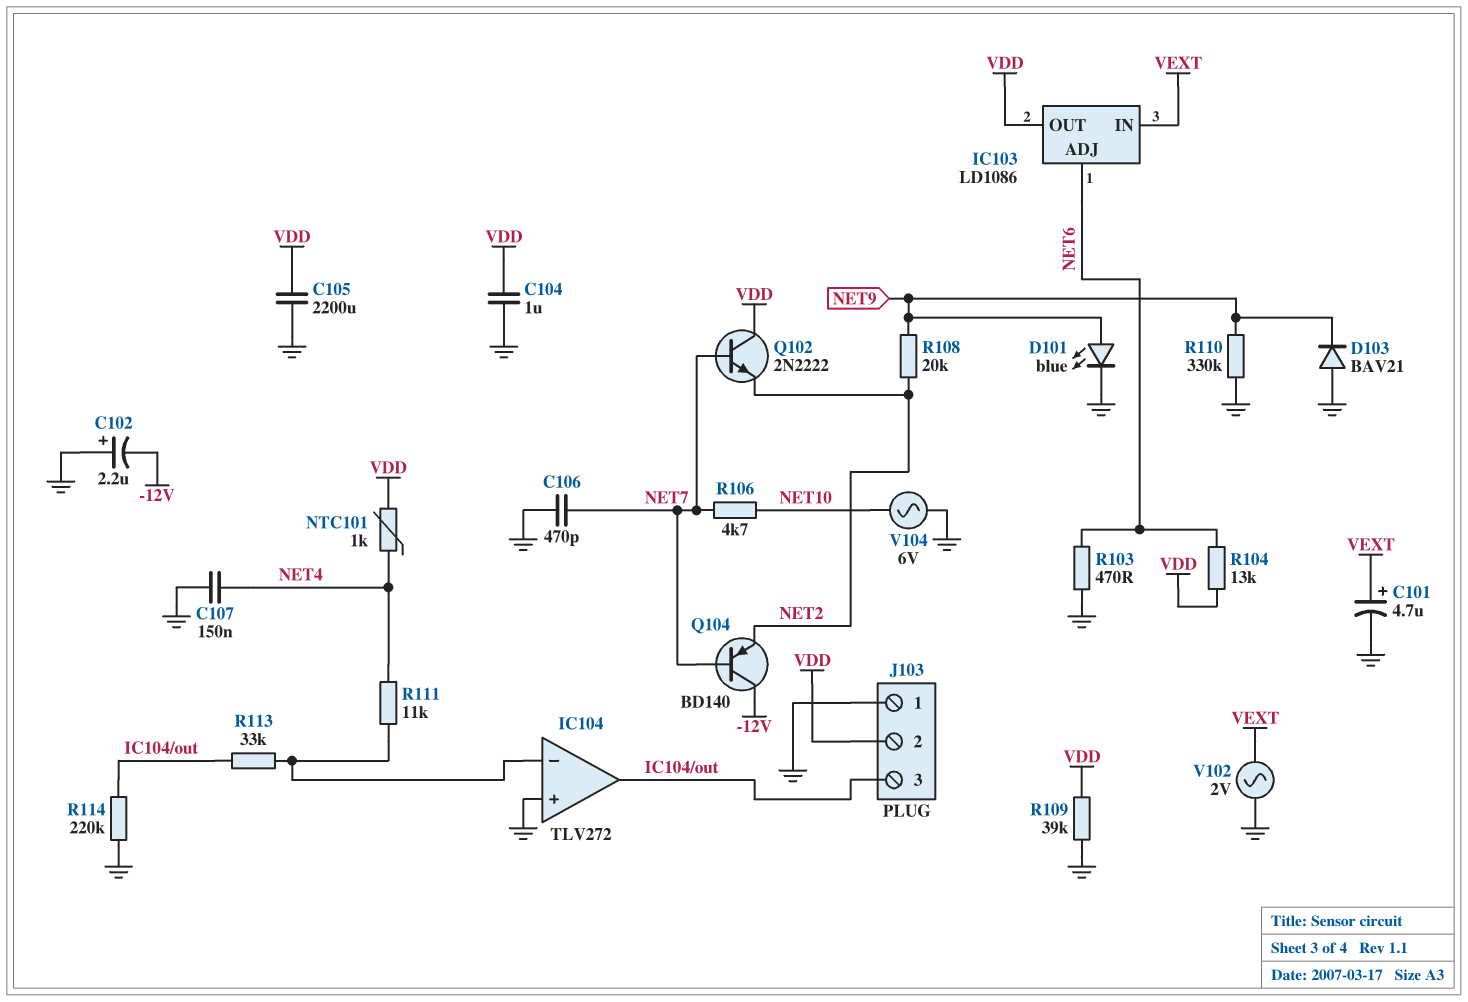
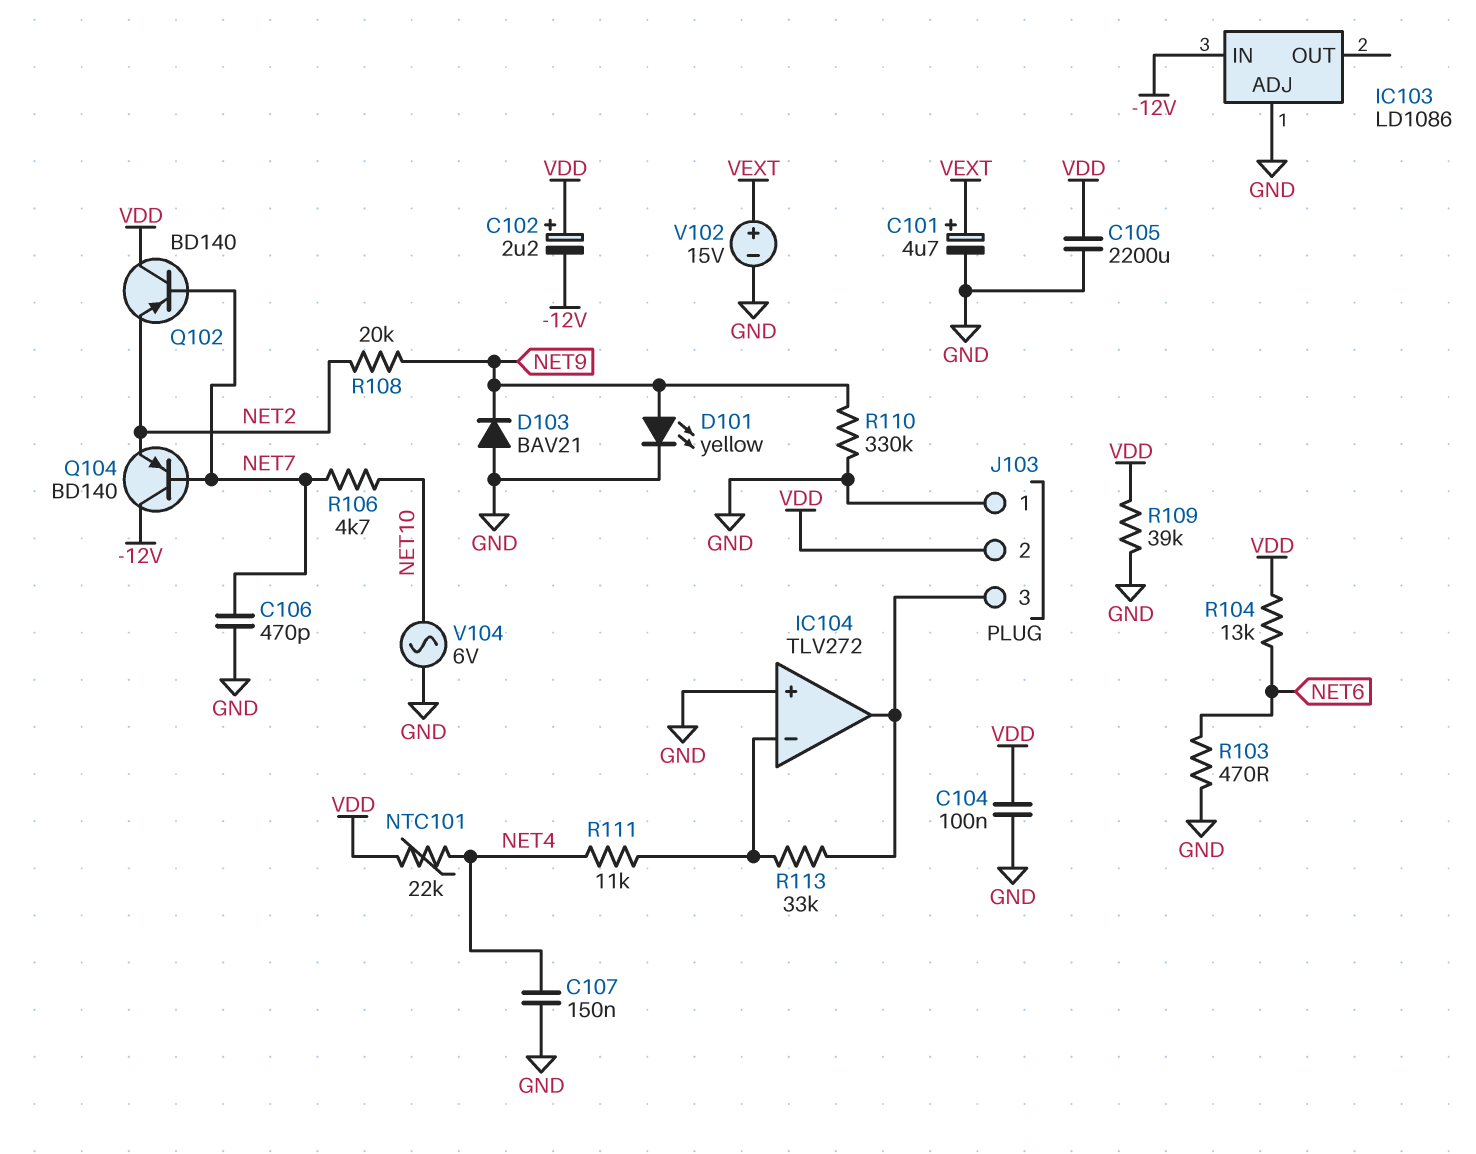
C102: 2.2uF (plus GND, minus -12V) -> 2.2uF (plus VDD, minus -12V)
C104: 1uF (GND, VDD) -> 100nF (GND, VDD)
D101: LED blue (A NET9, K GND) -> LED yellow (A NET9, K GND)
IC103 pin ADJ: NET6 -> GND
IC103 pin IN: VEXT -> -12V
IC103 pin OUT: VDD -> none
NTC101: 1k (NET4, VDD) -> 22k (NET4, VDD)
Q102: NPN 2N2222 (B NET7, C VDD, E NET2) -> PNP BD140 (B NET7, C VDD, E NET2)
R114: 220k (GND, IC104/out) -> none
V102: AC 2V (GND, VEXT) -> 15V (plus VEXT, minus GND)

